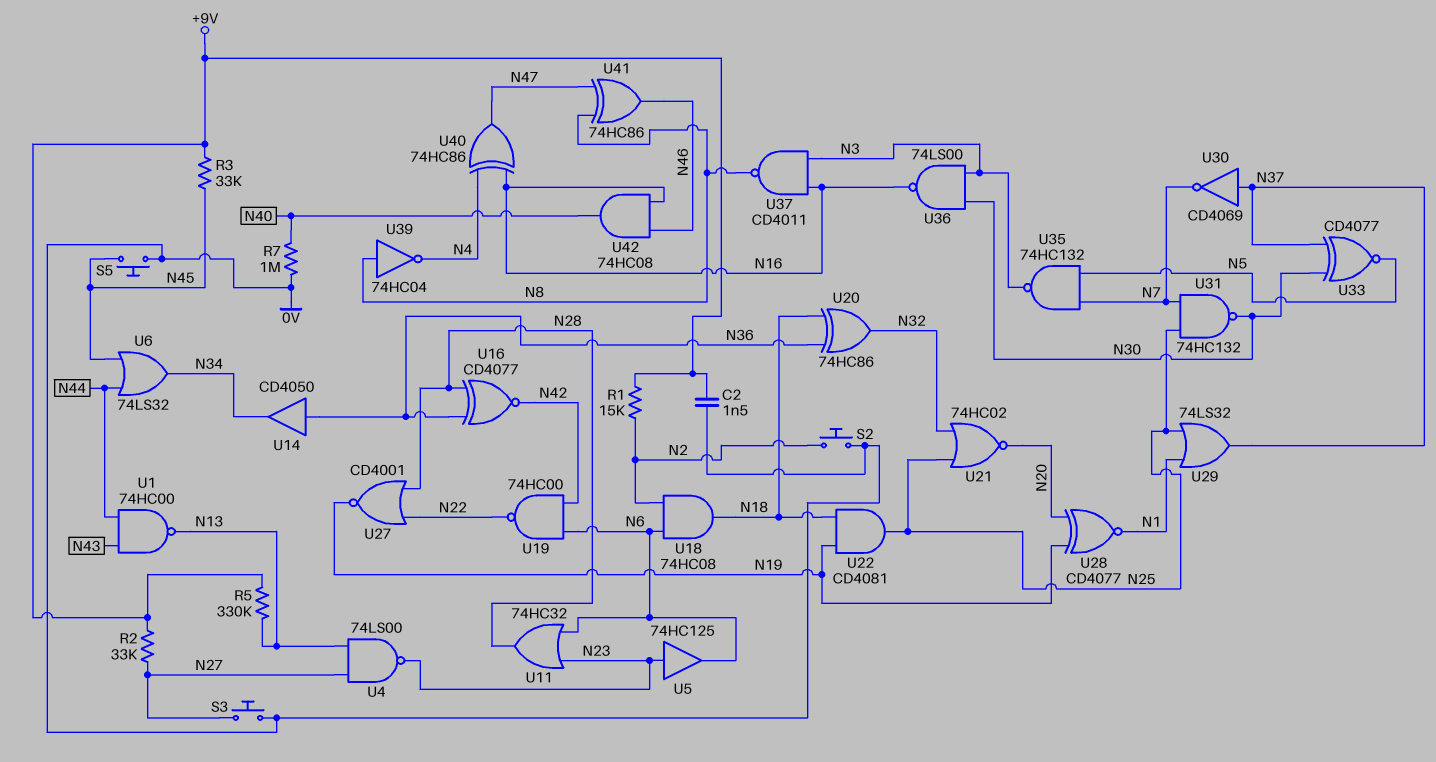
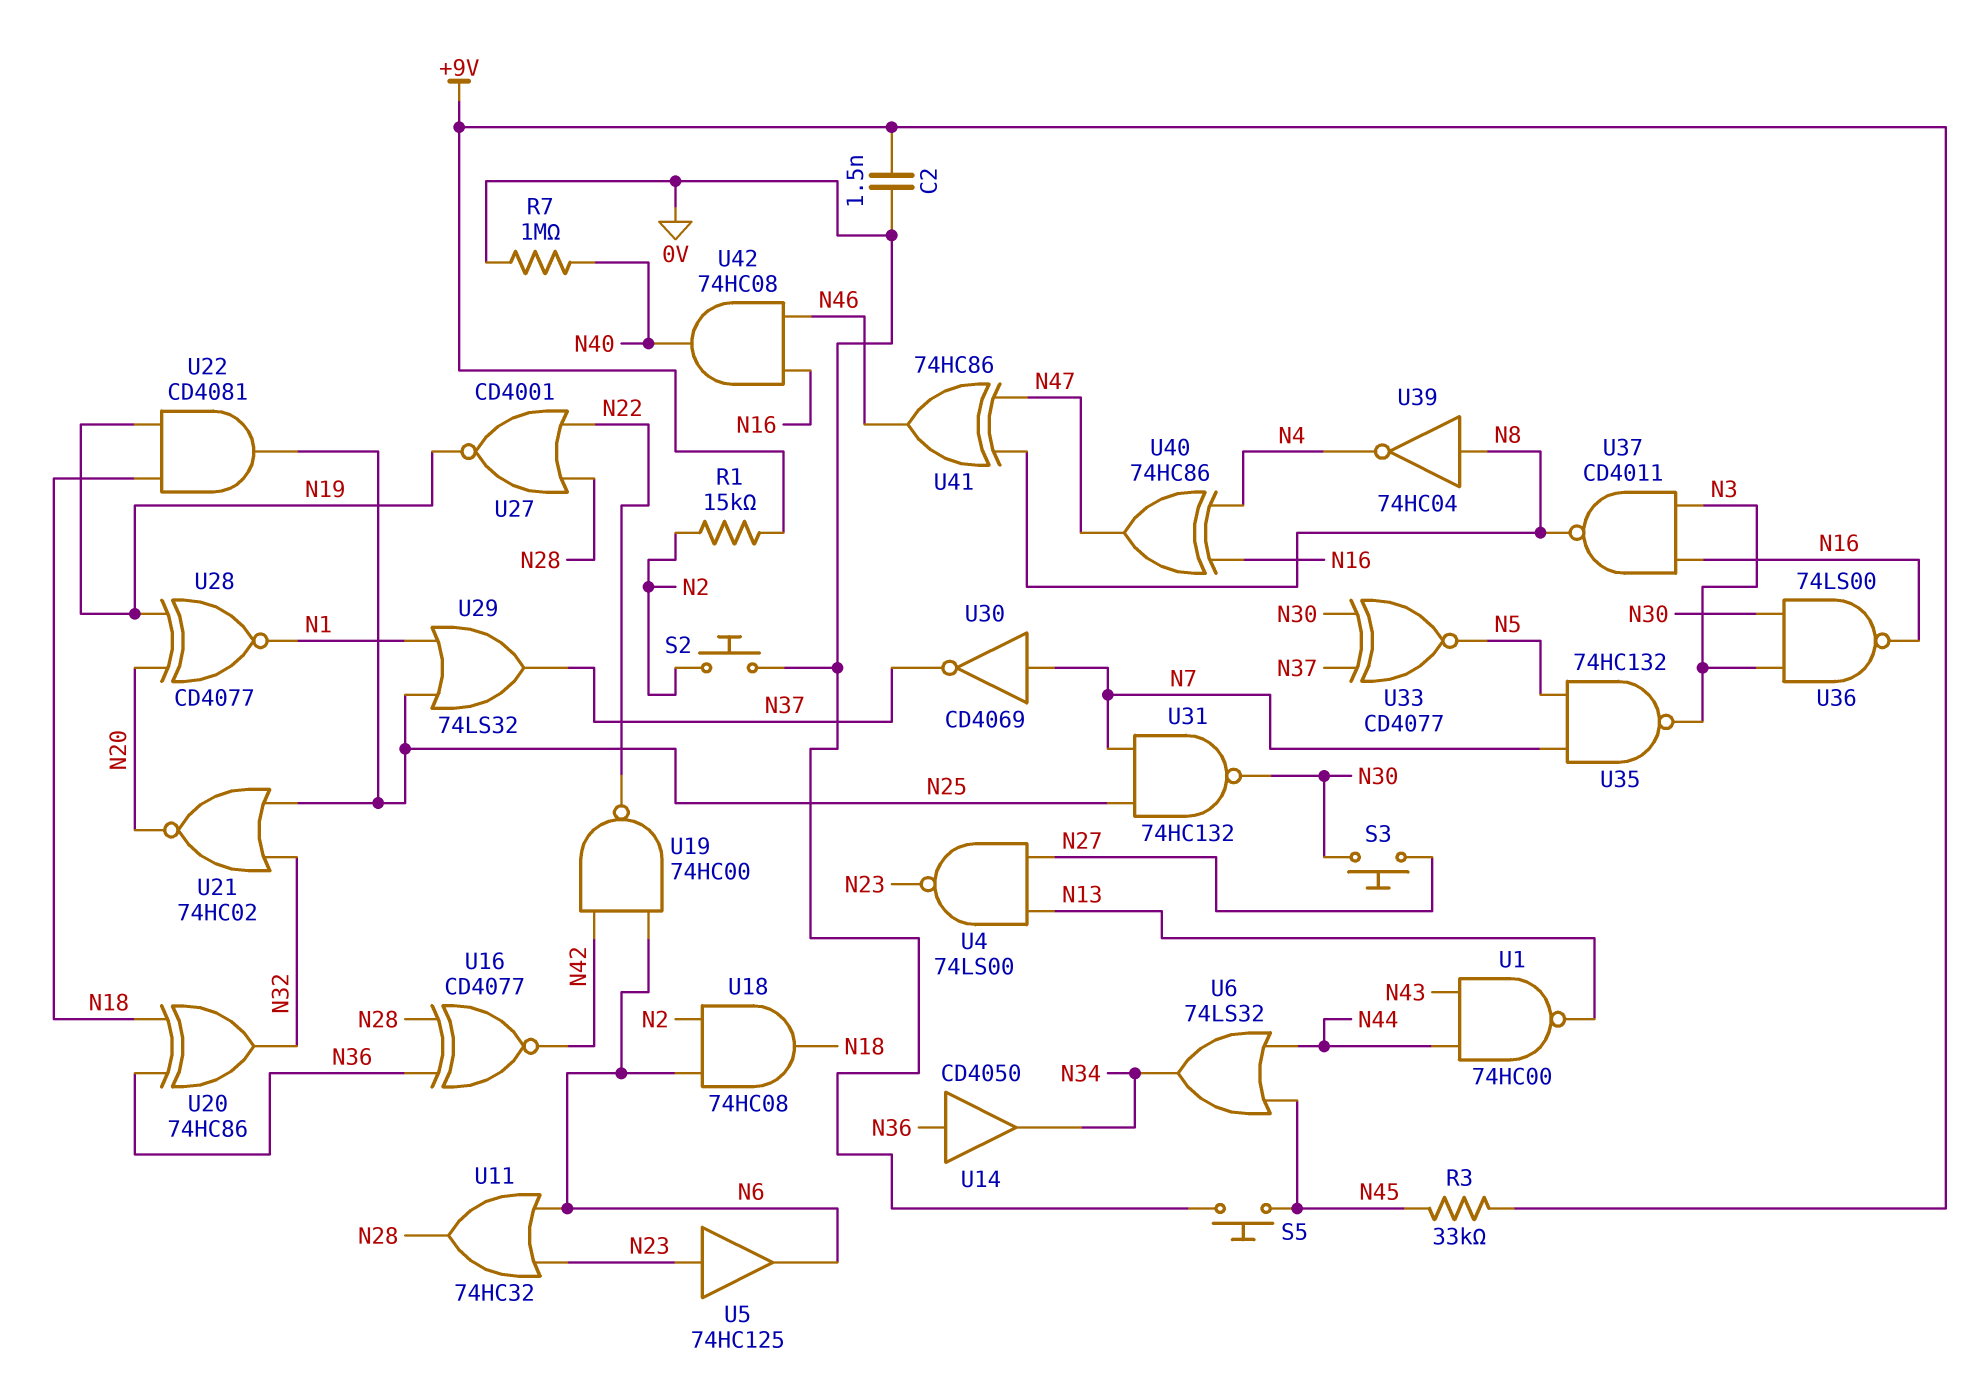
R2: 33k (+9V, N27) -> none
R5: 330k (+9V, N13) -> none
S3: button (0V, N27) -> button (N27, N30)
U30: NOT CD4069 (in N37, out N7) -> NOT CD4069 (in N7, out N37)

